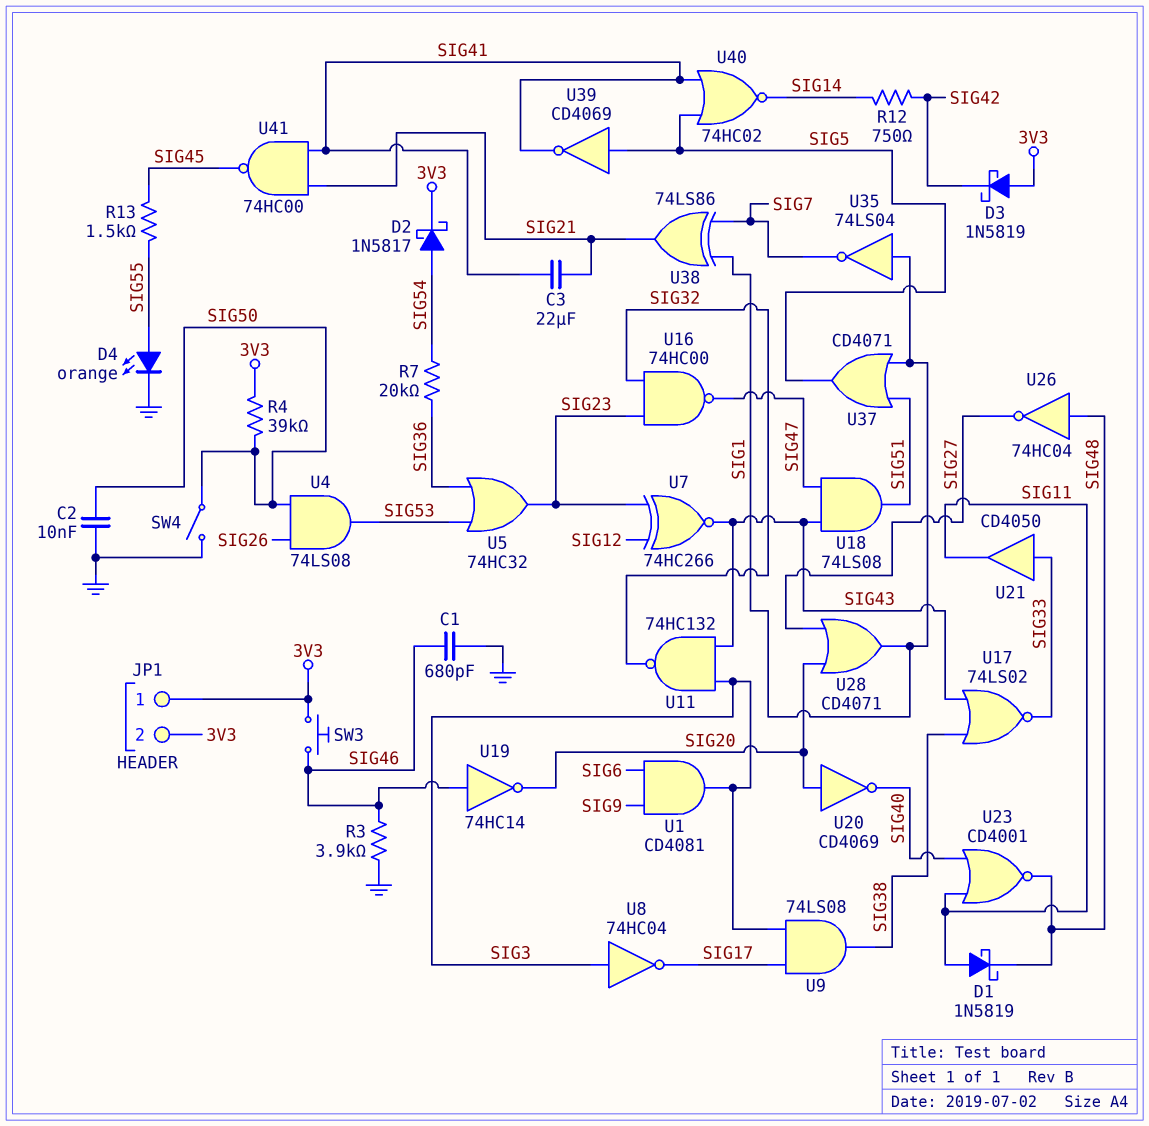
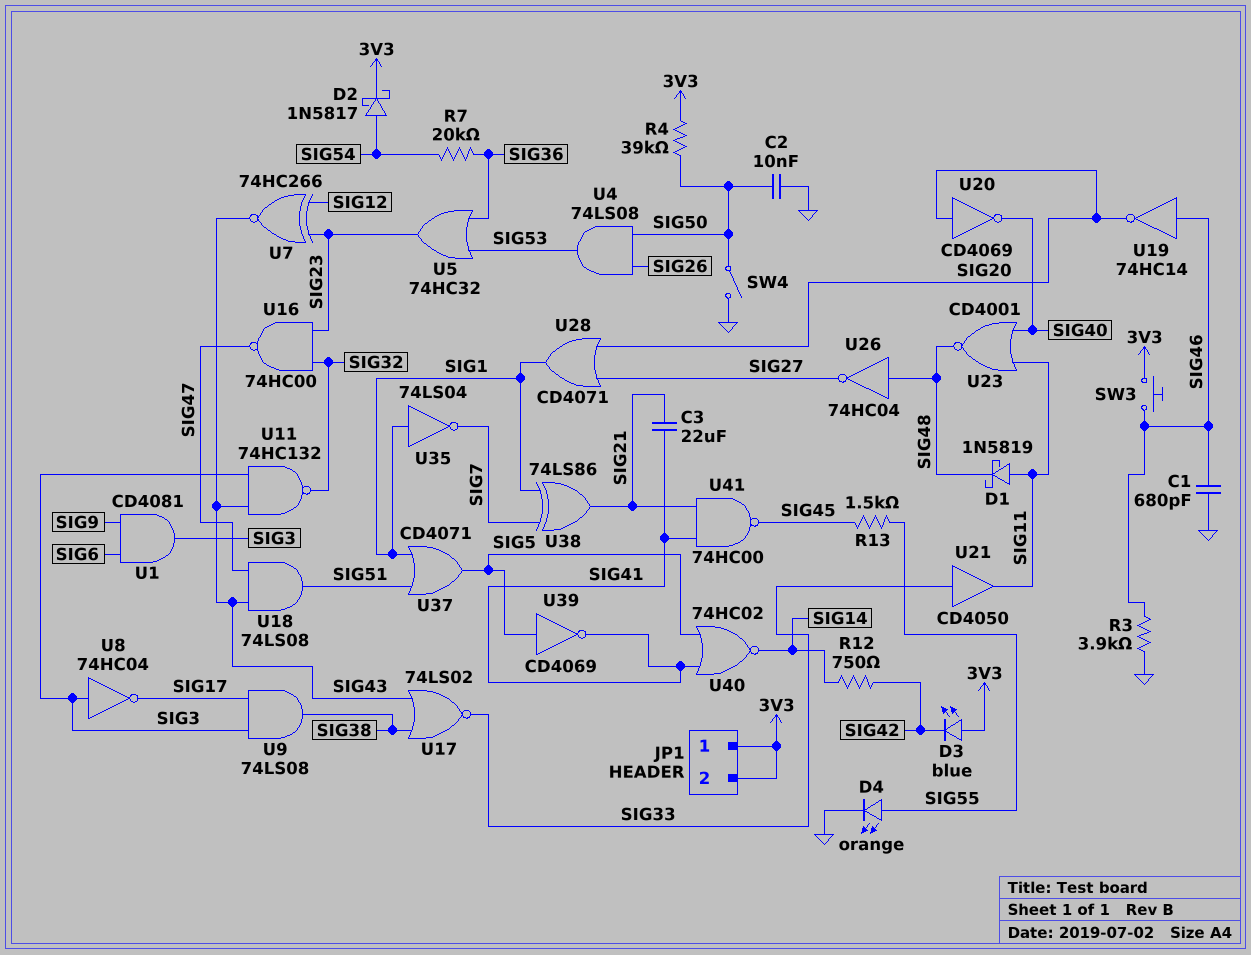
D3: schottky 1N5819 (A 3V3, K SIG42) -> LED blue (A 3V3, K SIG42)

